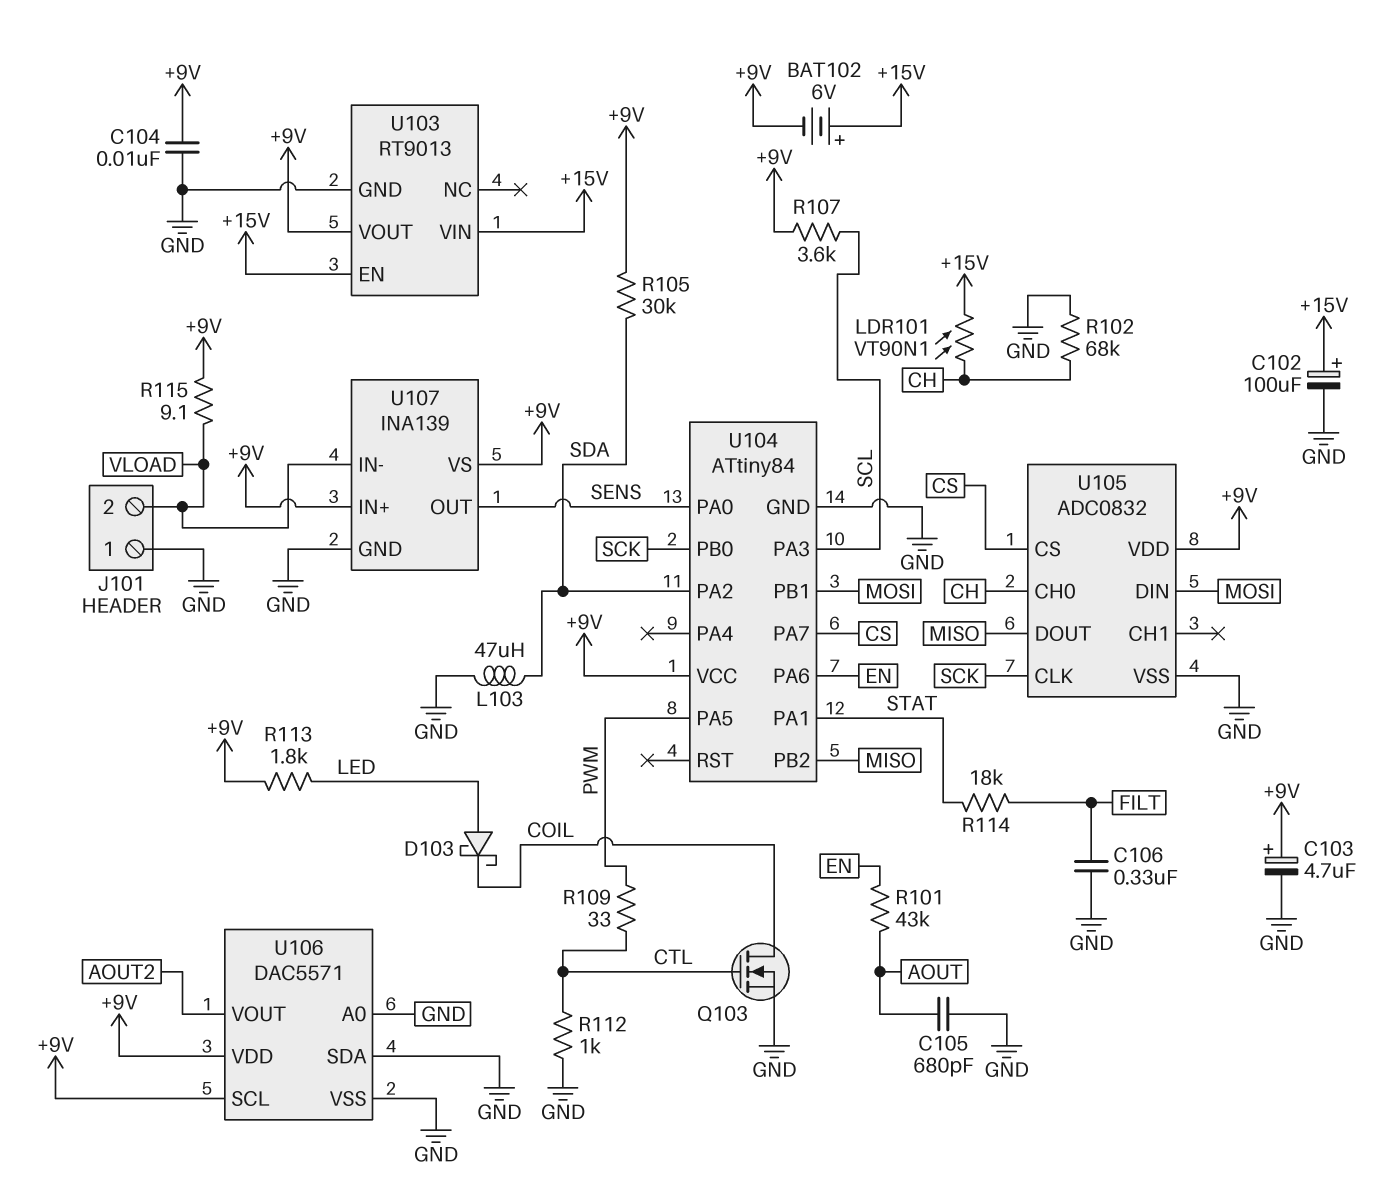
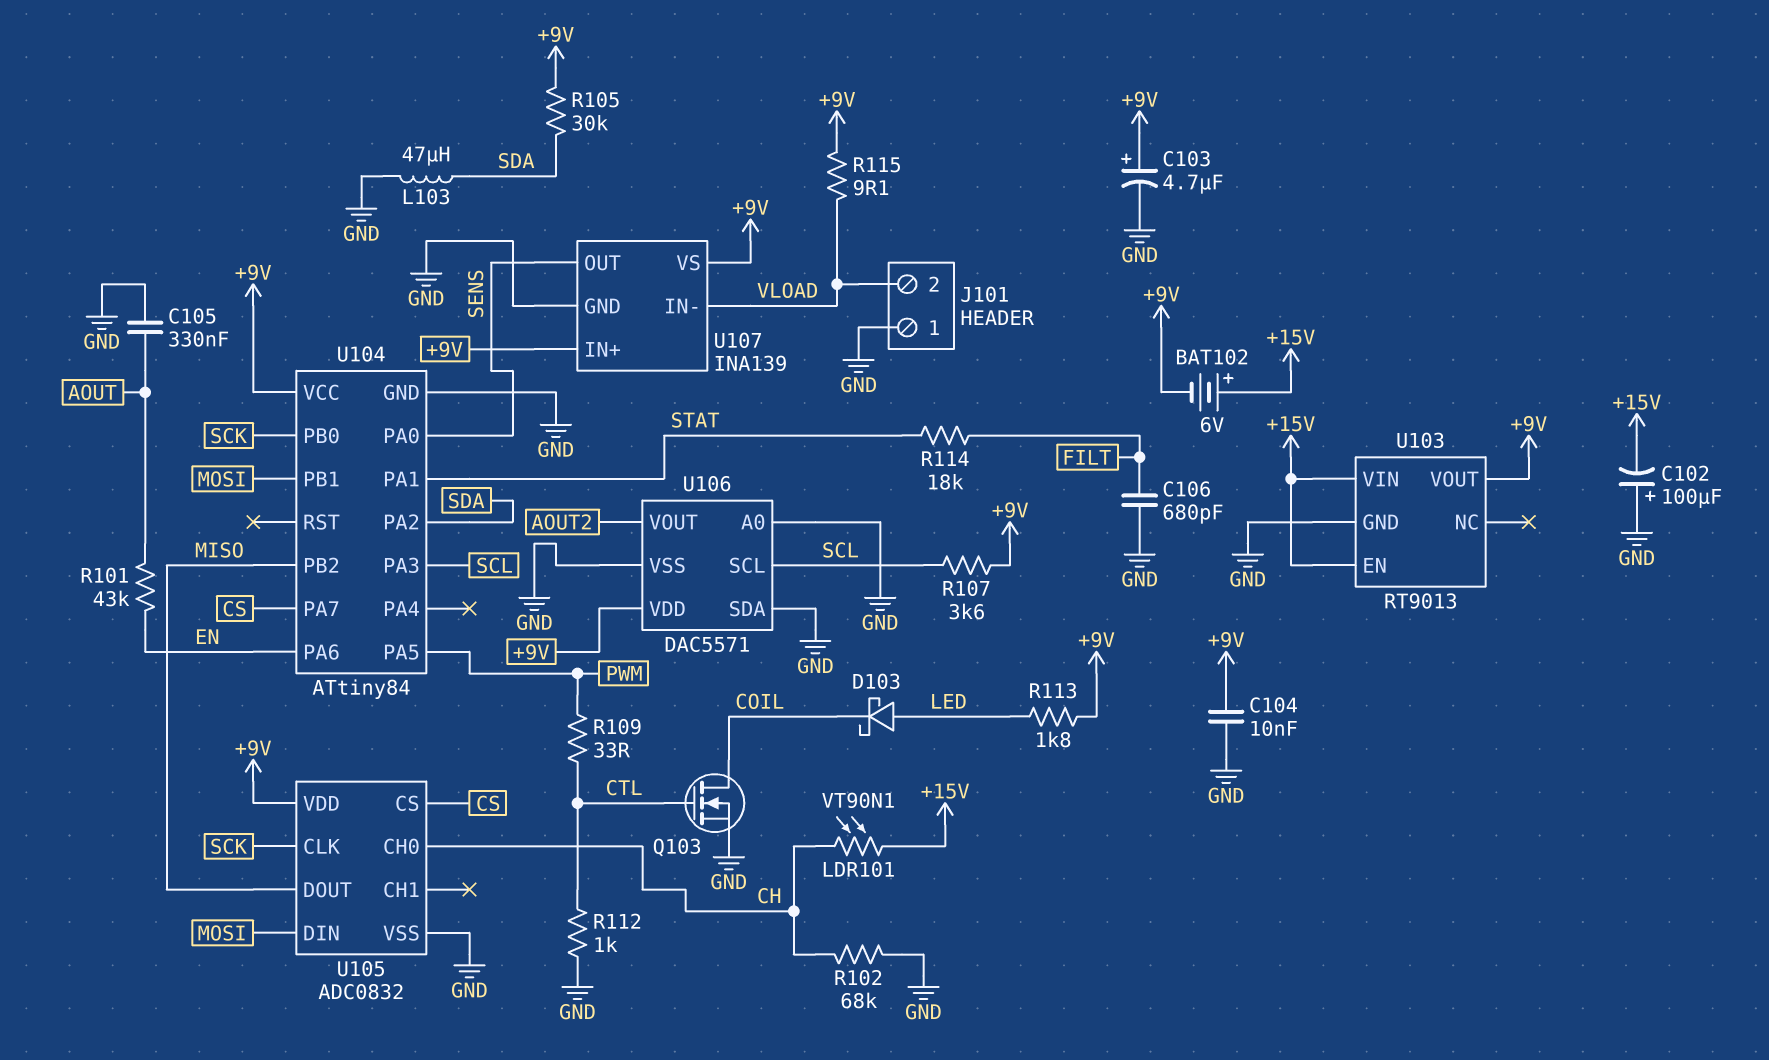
C102: 100uF (plus +15V, minus GND) -> 100uF (plus GND, minus +15V)
C105: 680pF (AOUT, GND) -> 330nF (AOUT, GND)
C106: 330nF (FILT, GND) -> 680pF (FILT, GND)
U106 pin SCL: +9V -> SCL

